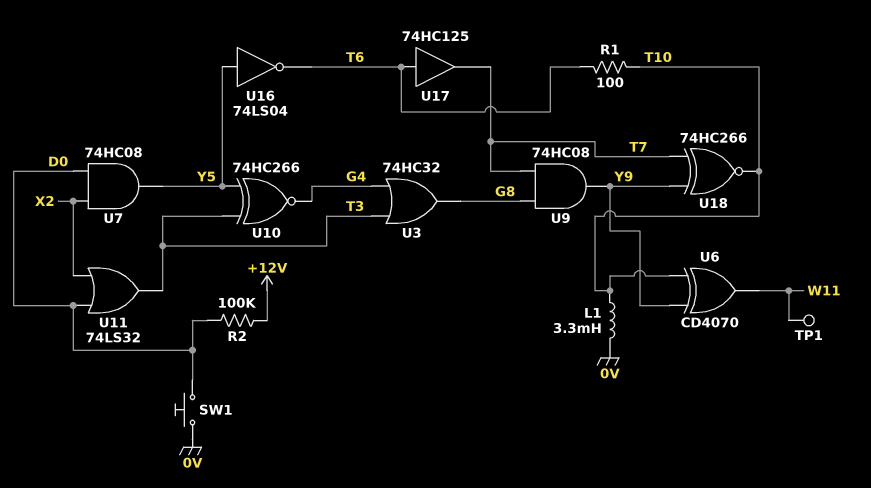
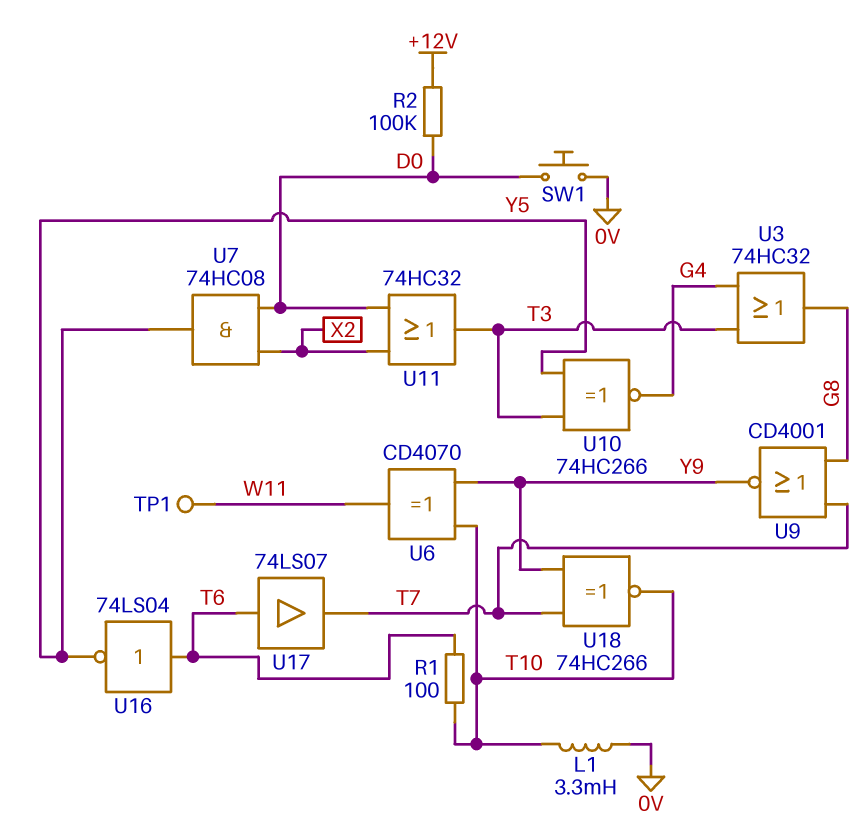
U9: AND 74HC08 (in G8, in T7, out Y9) -> NOR CD4001 (in G8, in T7, out Y9)
U11: OR 74LS32 (in D0, in X2, out T3) -> OR 74HC32 (in D0, in X2, out T3)
U16: NOT 74LS04 (in Y5, out T6) -> NOT 74LS04 (in T6, out Y5)
U17: buffer 74HC125 (in T6, out T7) -> buffer 74LS07 (in T6, out T7)

